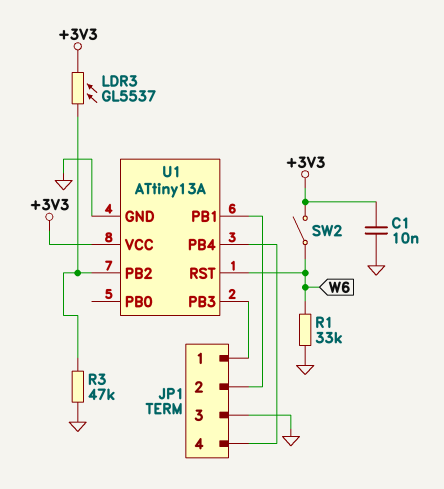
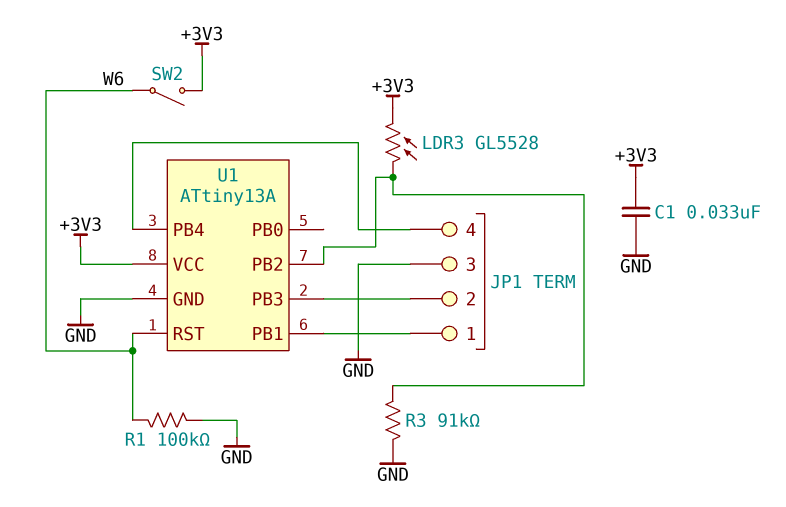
C1: 10nF (+3V3, GND) -> 33nF (+3V3, GND)
LDR3: GL5537 (+3V3, U1/PB2) -> GL5528 (+3V3, U1/PB2)
R1: 33k (GND, W6) -> 100k (GND, W6)
R3: 47k (GND, U1/PB2) -> 91k (GND, U1/PB2)
U1 pin PB1: JP1/2 -> JP1/1
U1 pin PB3: JP1/1 -> JP1/2

